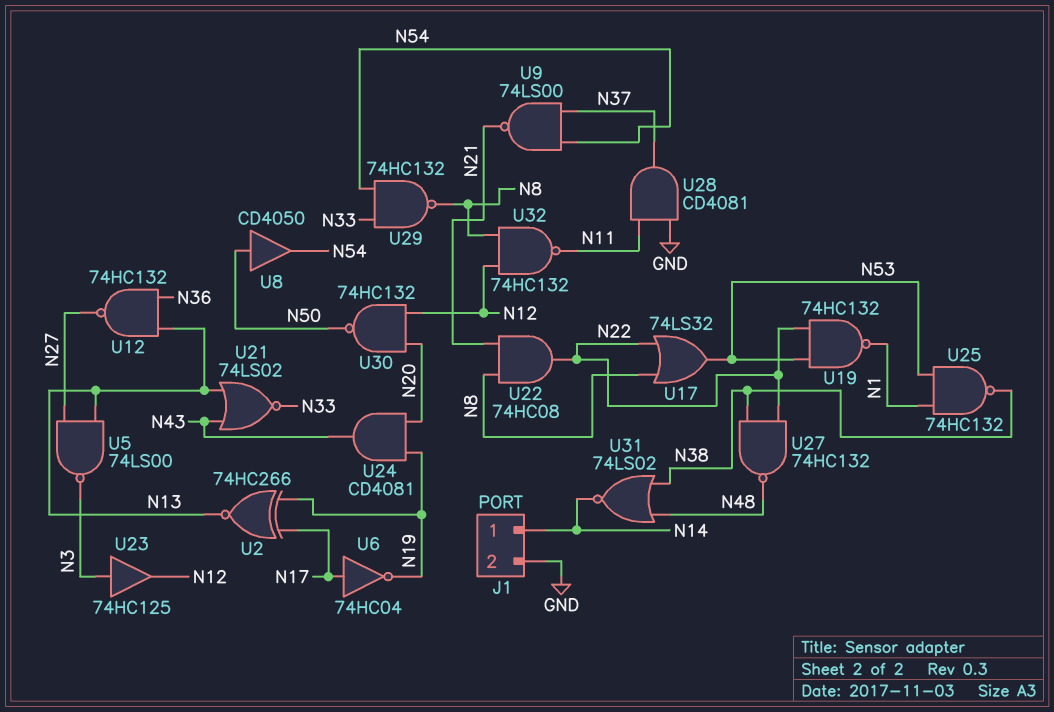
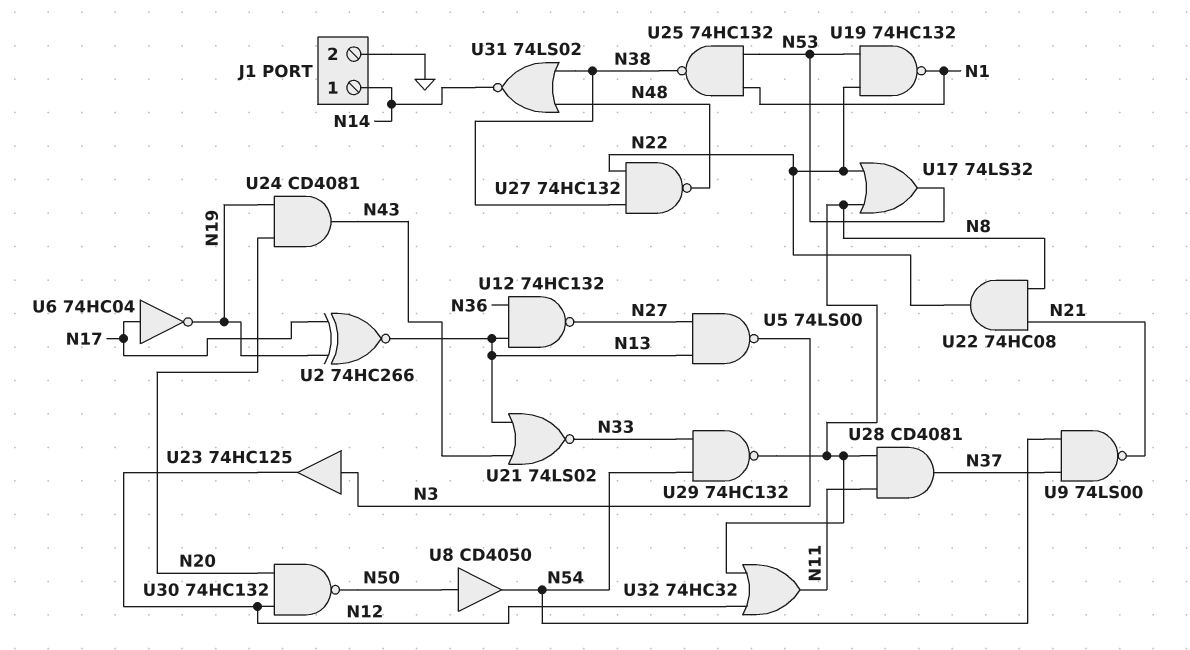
U28: AND CD4081 (in GND, in N11, out N37) -> AND CD4081 (in N8, in N11, out N37)
U32: NAND 74HC132 (in N8, in N12, out N11) -> OR 74HC32 (in N8, in N12, out N11)

